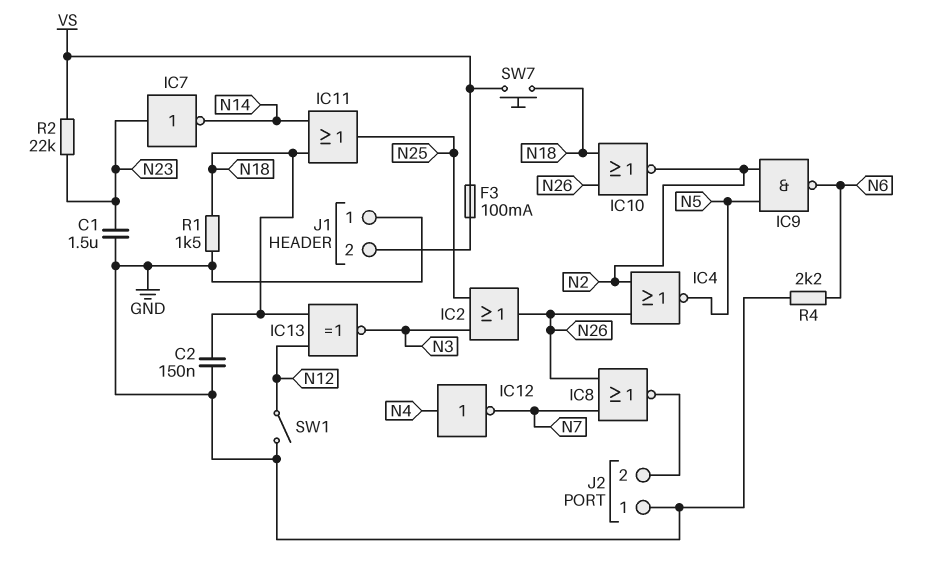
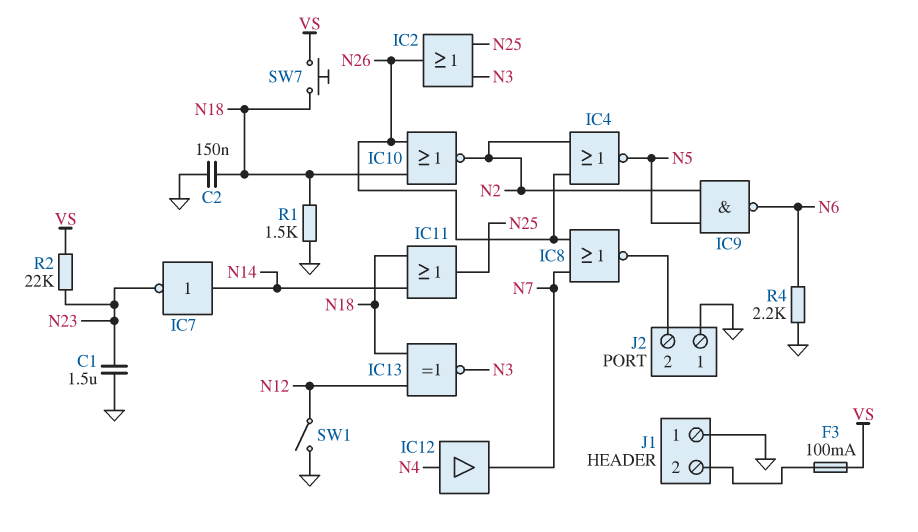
IC7: NOT (in N23, out N14) -> NOT (in N14, out N23)
IC12: NOT (in N4, out N7) -> buffer (in N4, out N7)

